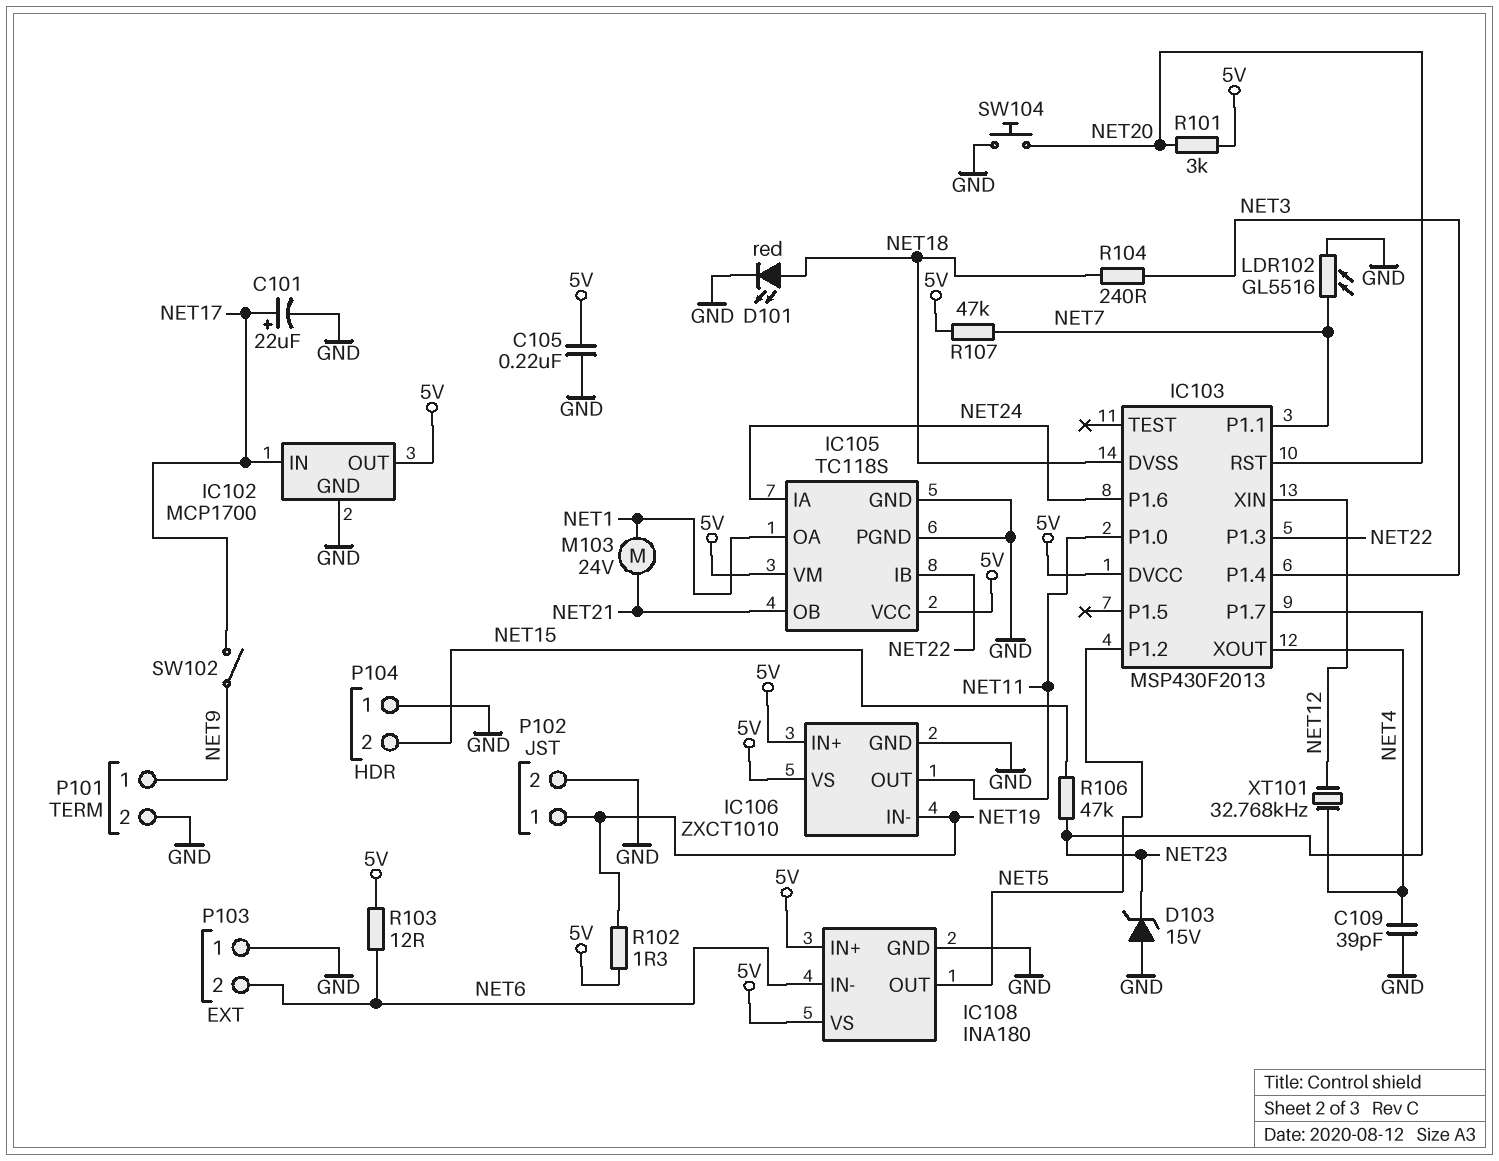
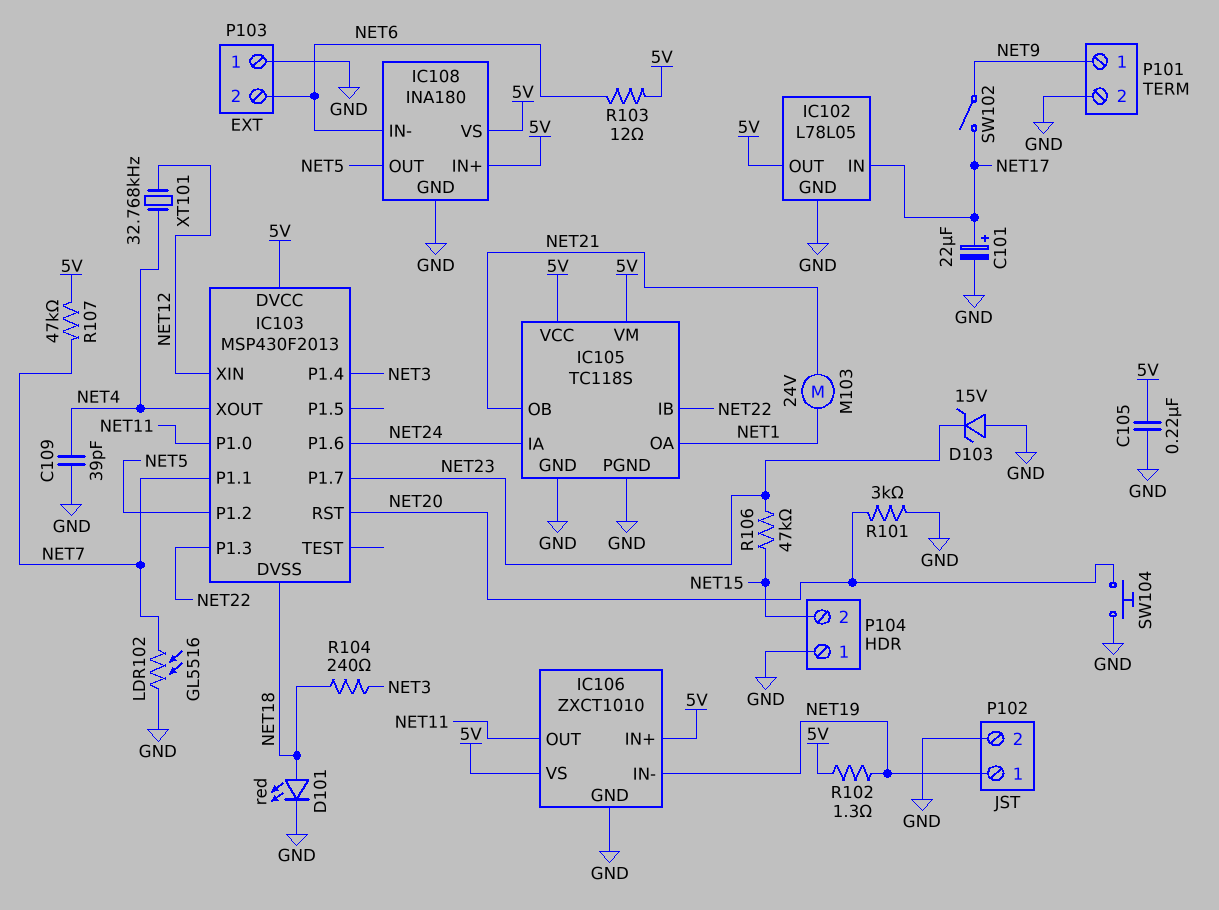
IC102: MCP1700 -> L78L05
R101: 3k (5V, NET20) -> 3k (GND, NET20)

